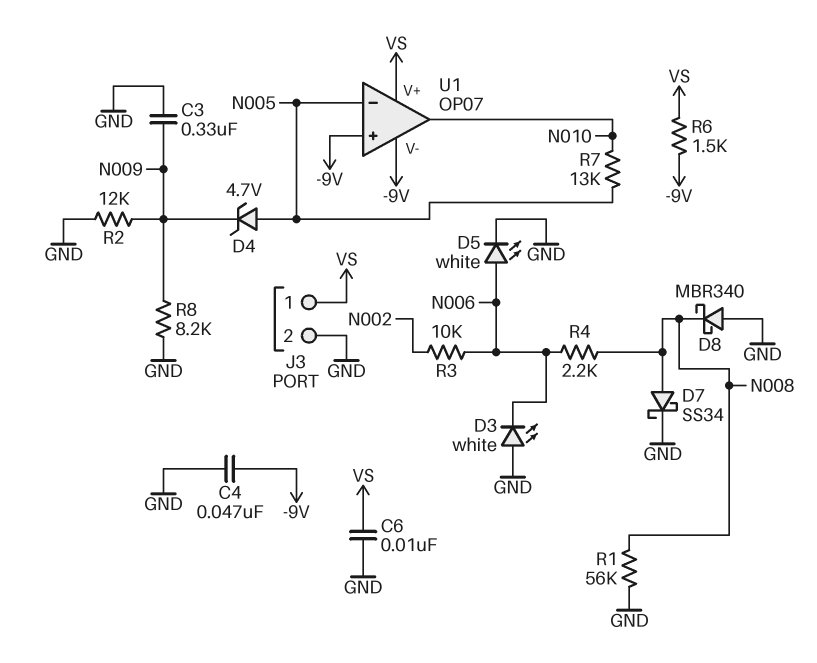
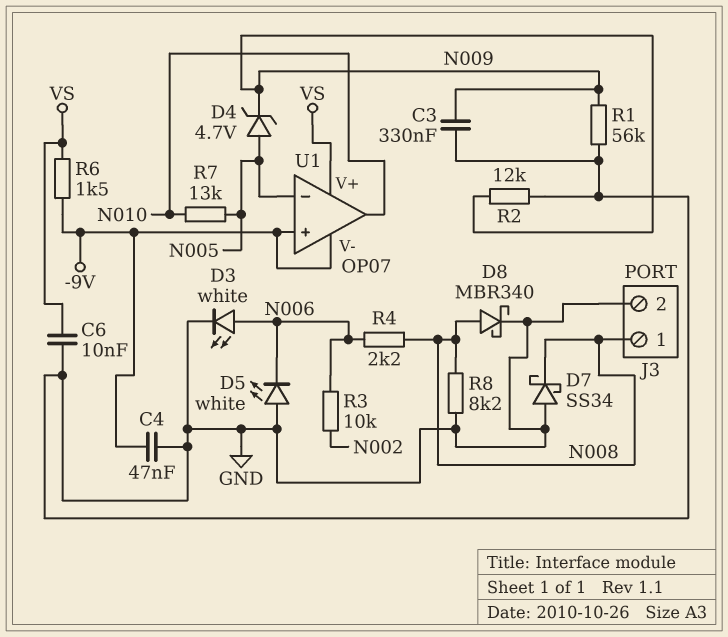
D3: LED white (A GND, K N006) -> LED white (A N006, K GND)
D5: LED white (A N006, K GND) -> LED white (A GND, K N006)
D7: schottky SS34 (A N008, K GND) -> schottky SS34 (A GND, K N008)
D8: schottky MBR340 (A GND, K N008) -> schottky MBR340 (A N008, K GND)
J3 pin 1: VS -> N008
R1: 56k (GND, N008) -> 56k (GND, N009)
R8: 8.2k (GND, N009) -> 8.2k (GND, N008)

